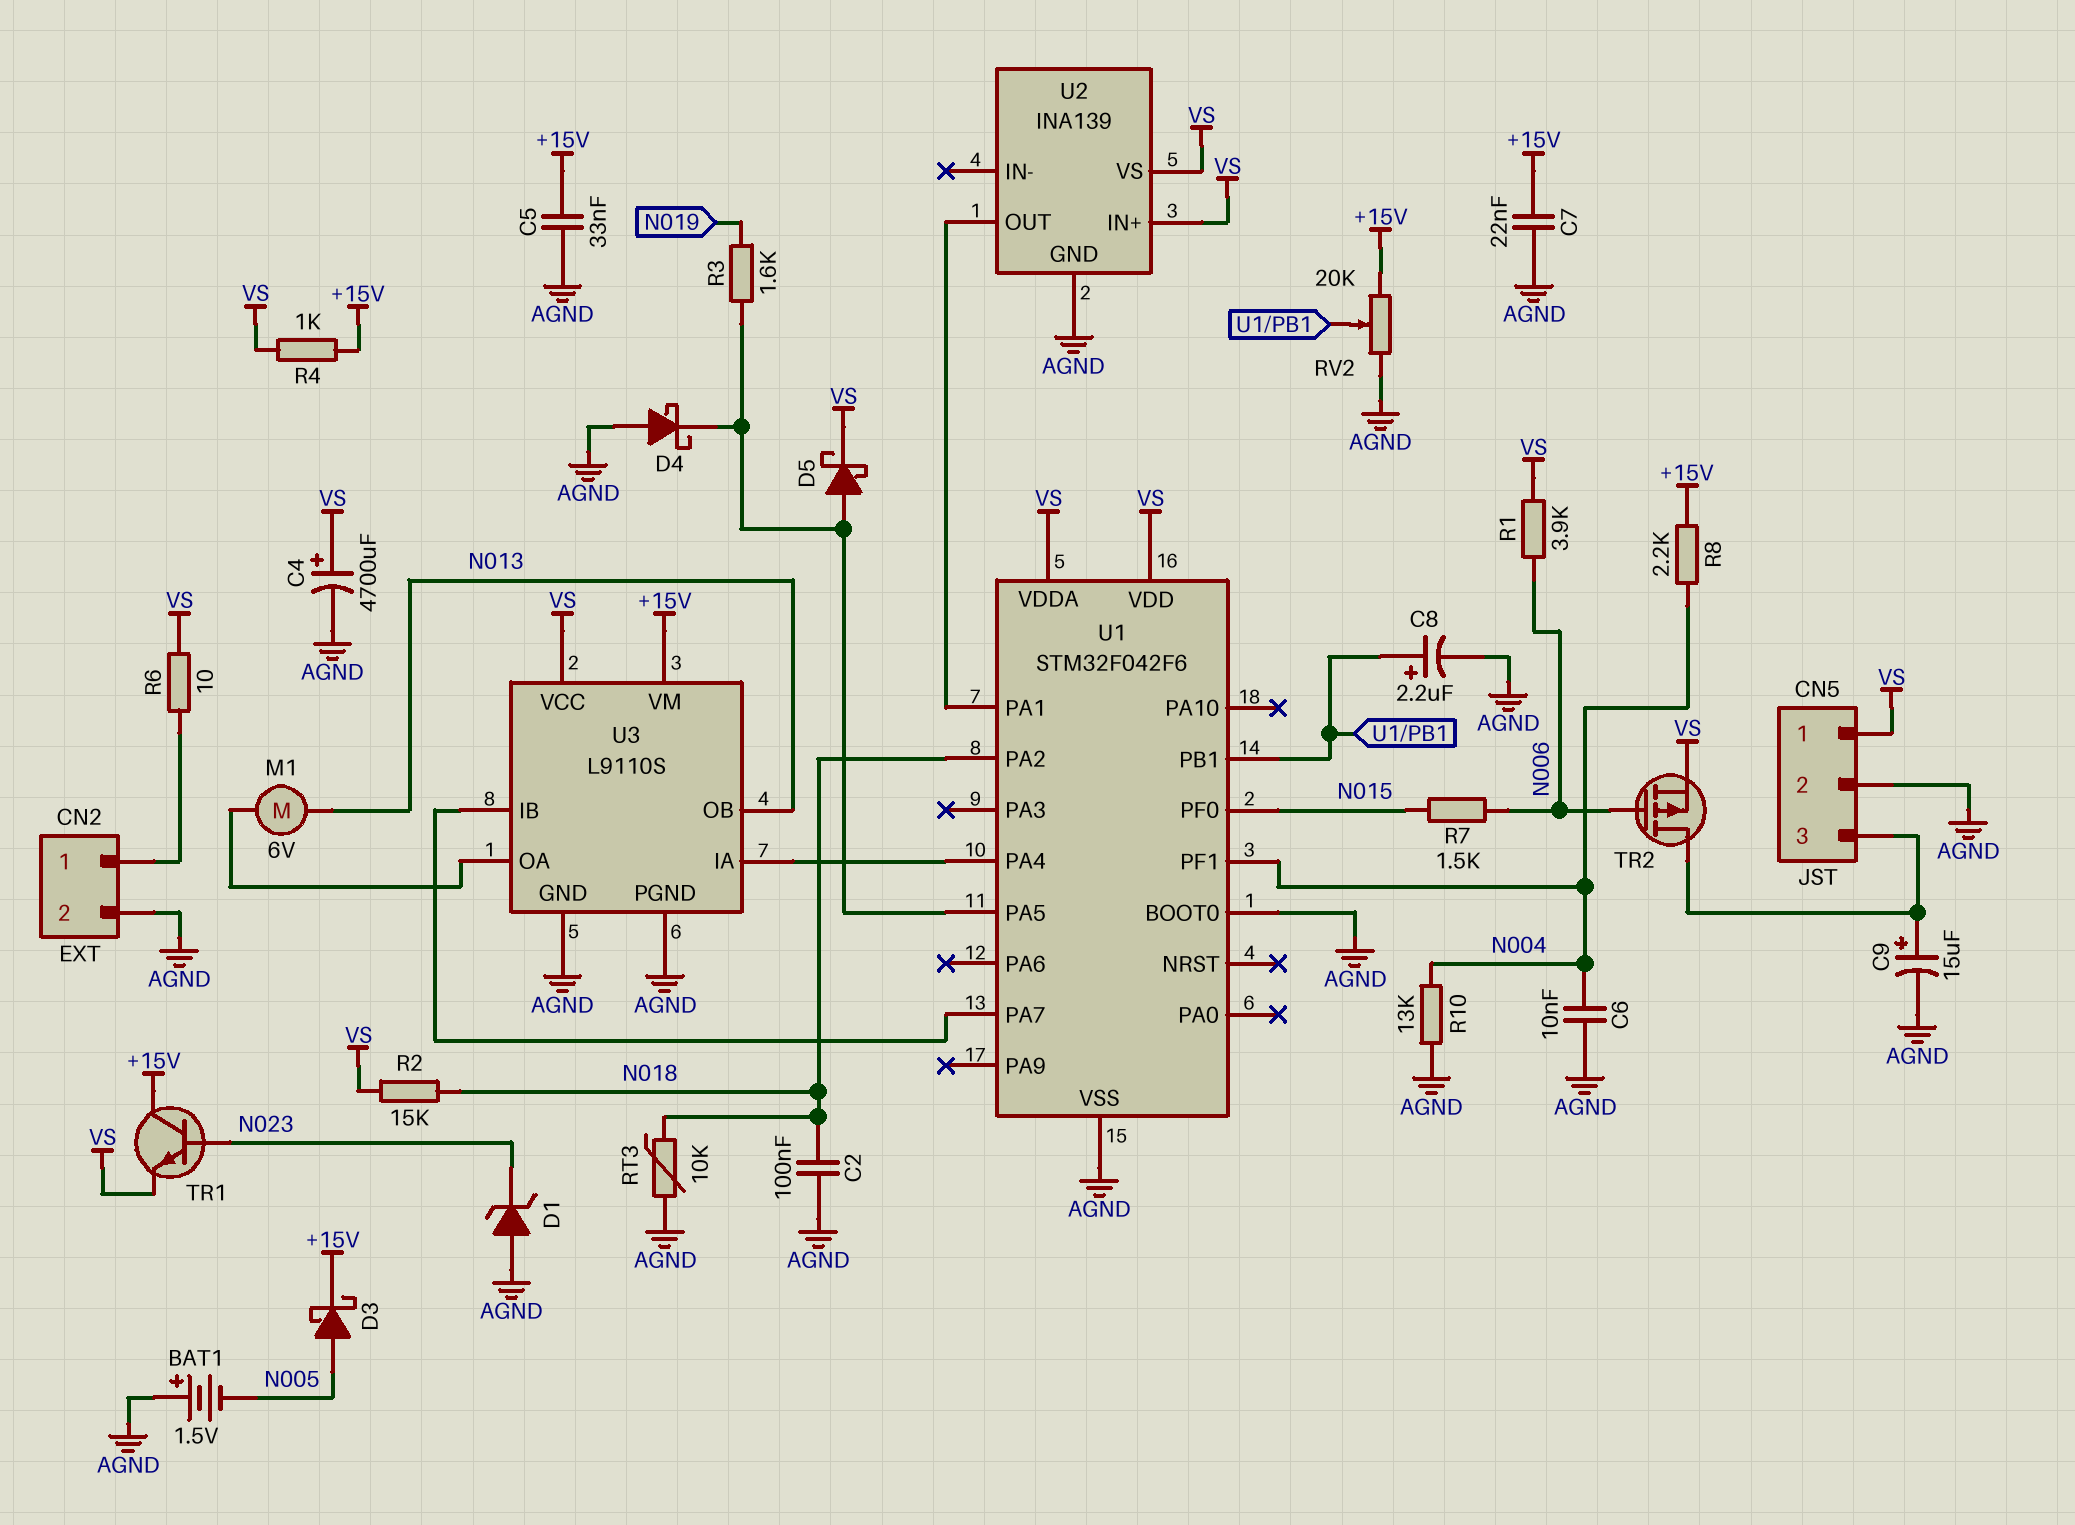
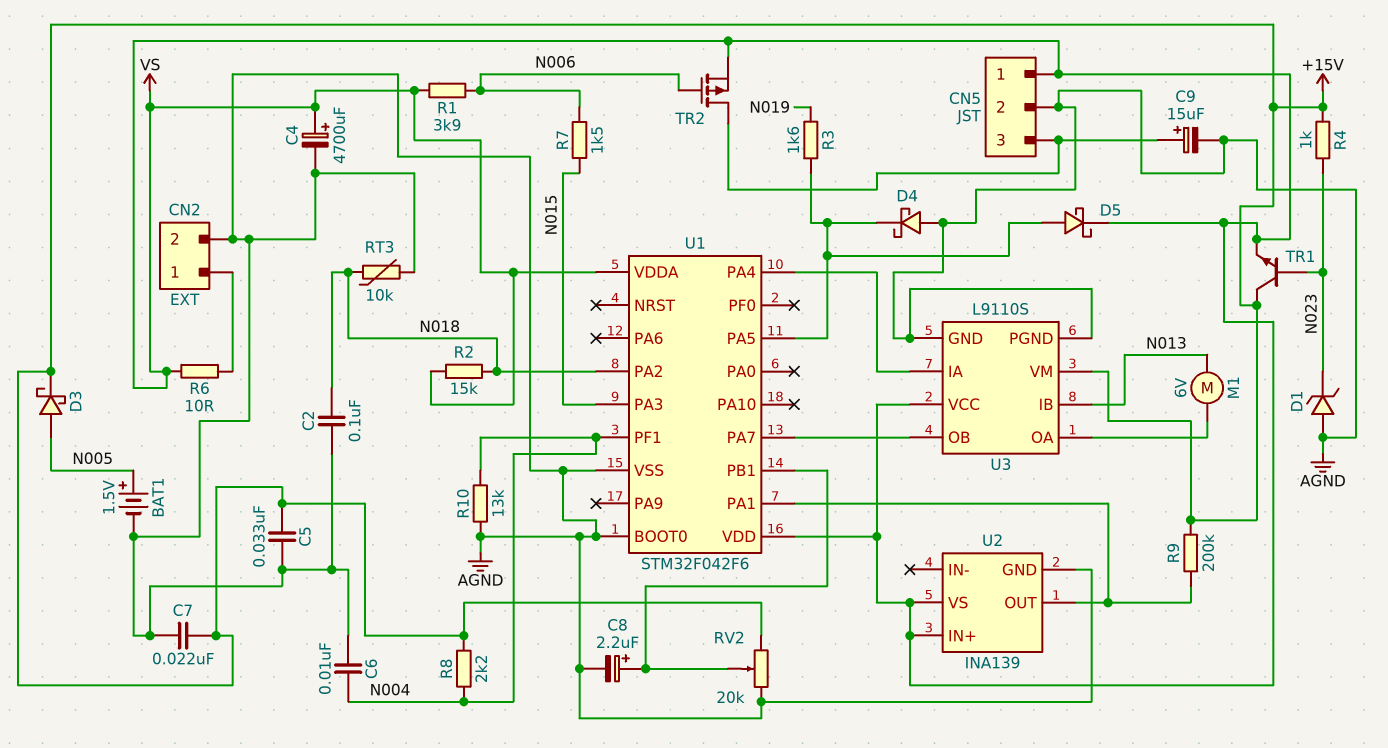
BAT1: 1.5V (plus AGND, minus N005) -> 1.5V (plus N005, minus AGND)
R4: 1k (+15V, VS) -> 1k (+15V, N023)
R9: none -> 200k (+15V, U1/PA1)
U1 pin PA3: none -> N015
U1 pin PF0: N015 -> none
U3 pin IB: U1/PA7 -> N013
U3 pin OB: N013 -> U1/PA7

